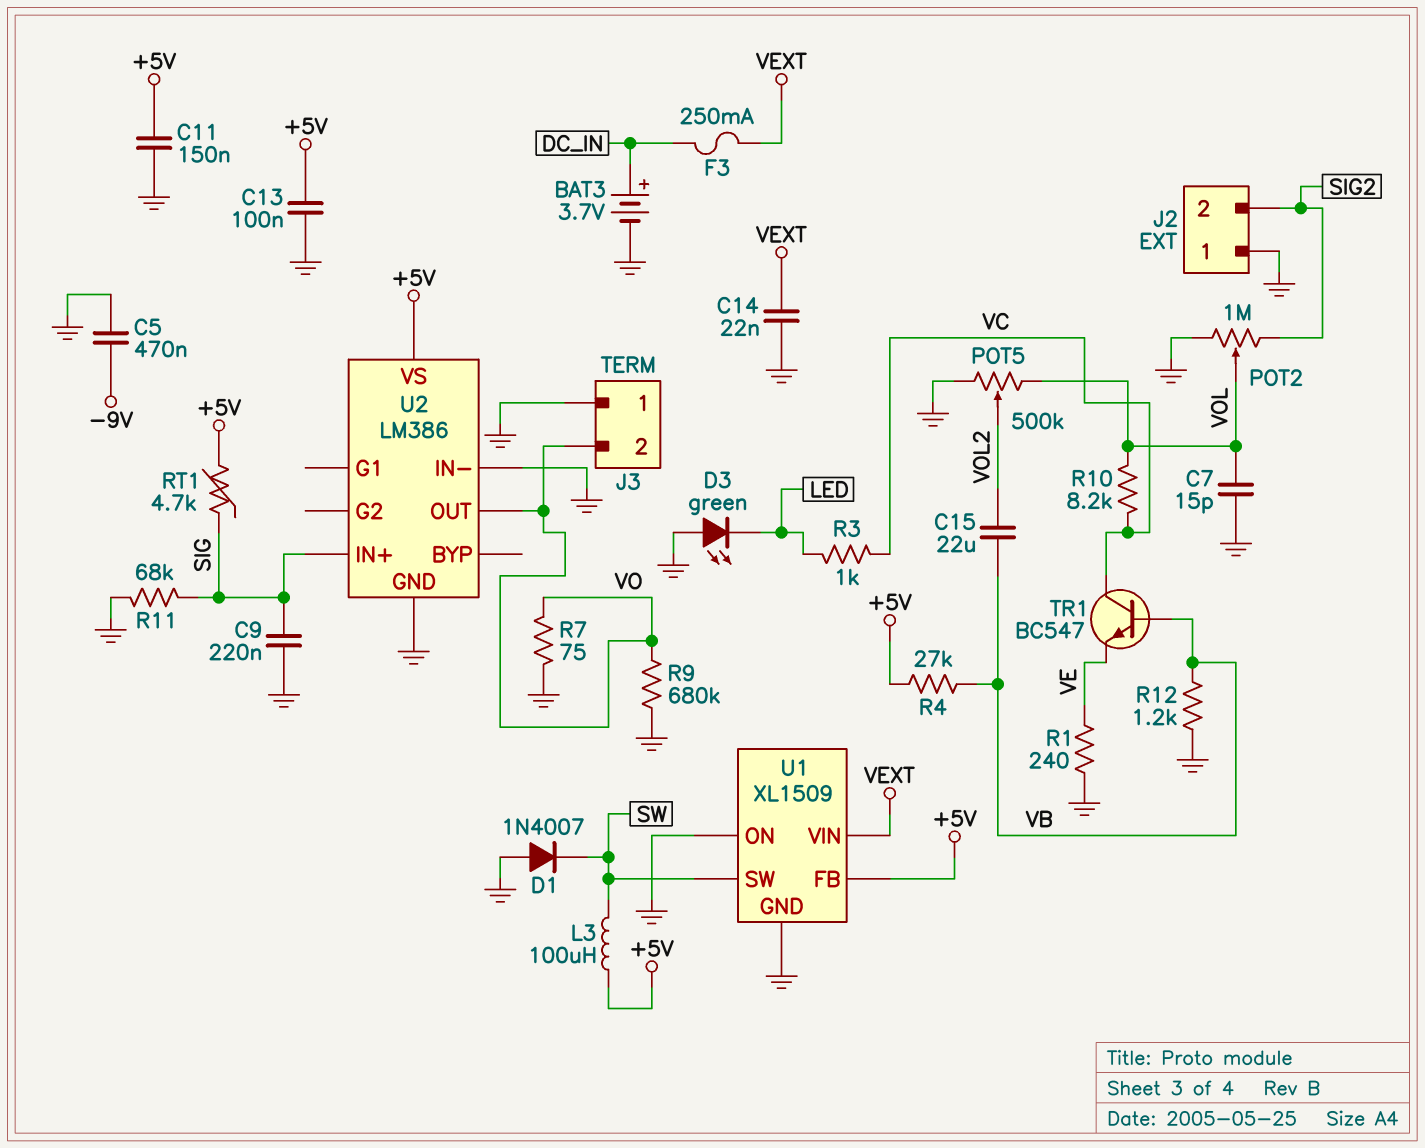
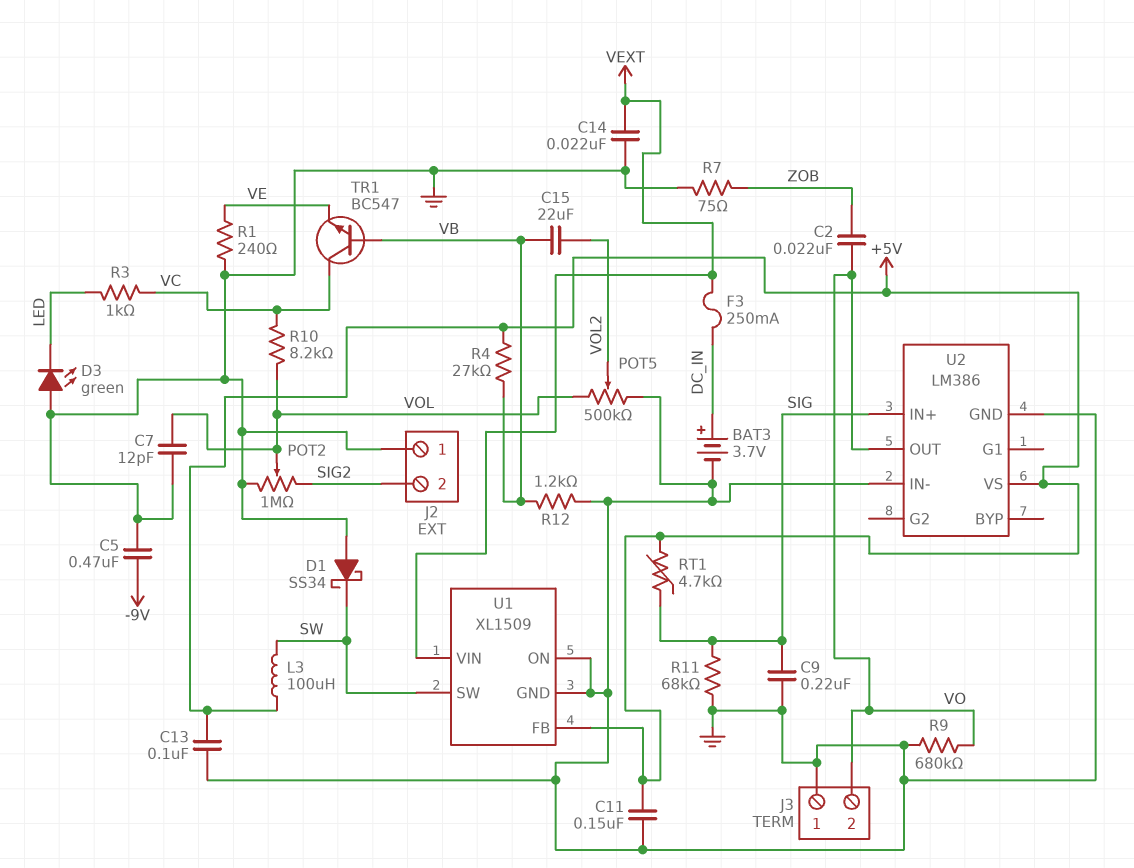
C2: none -> 22nF (VO, ZOB)
C7: 15pF (GND, VOL) -> 12pF (GND, VOL)
D1: diode 1N4007 (A GND, K SW) -> schottky SS34 (A GND, K SW)
R7: 75 (GND, VO) -> 75 (GND, ZOB)

